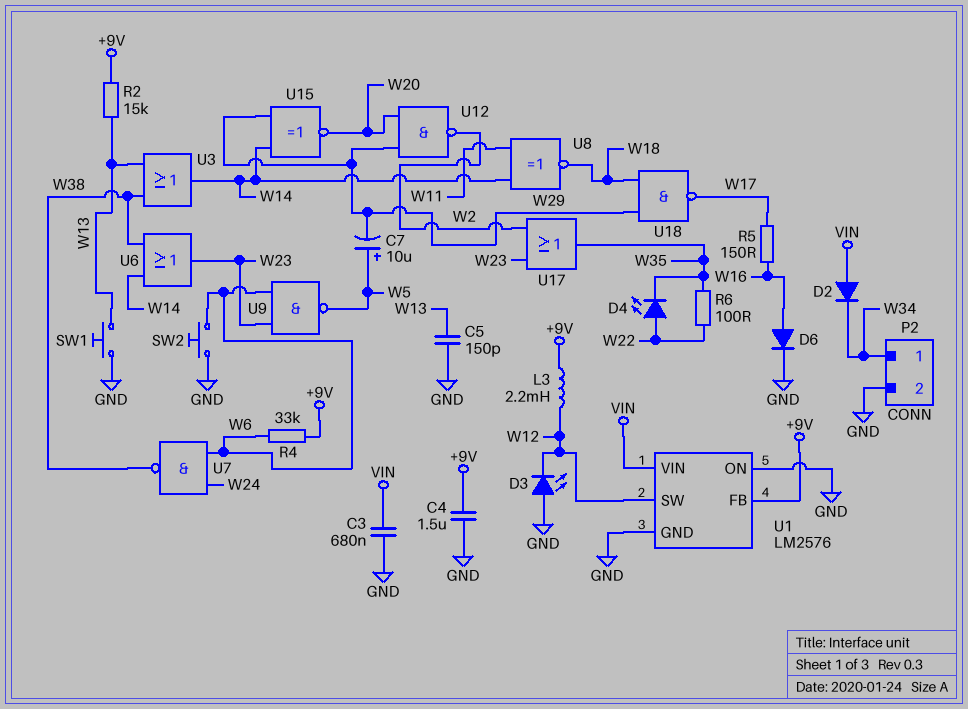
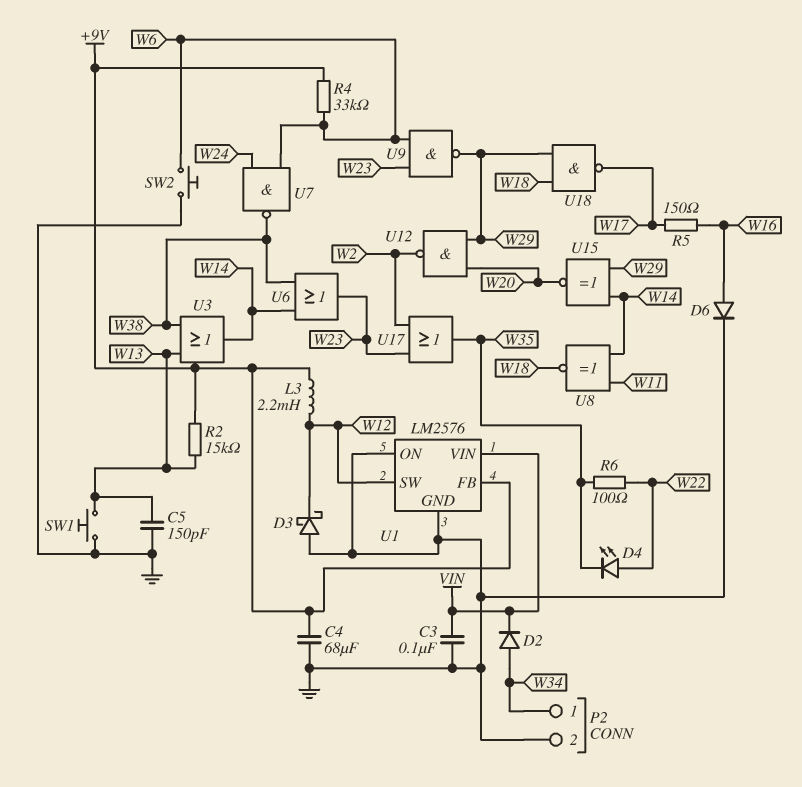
C3: 680nF (GND, VIN) -> 100nF (GND, VIN)
C4: 1.5uF (+9V, GND) -> 68uF (+9V, GND)
C7: 10uF (plus W5, minus W29) -> none
D2: diode (A VIN, K W34) -> diode (A W34, K VIN)
D3: LED (A GND, K W12) -> schottky (A GND, K W12)
U9: NAND (in W6, in W23, out W5) -> NAND (in W6, in W23, out W29)

